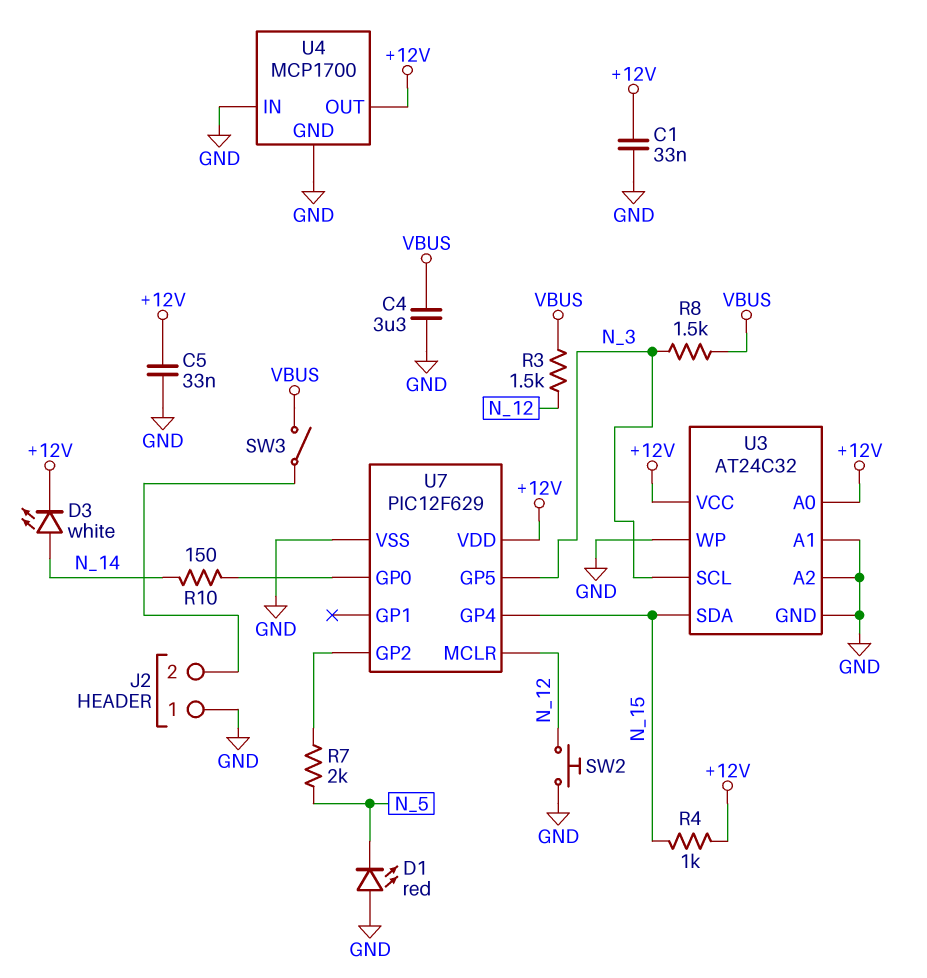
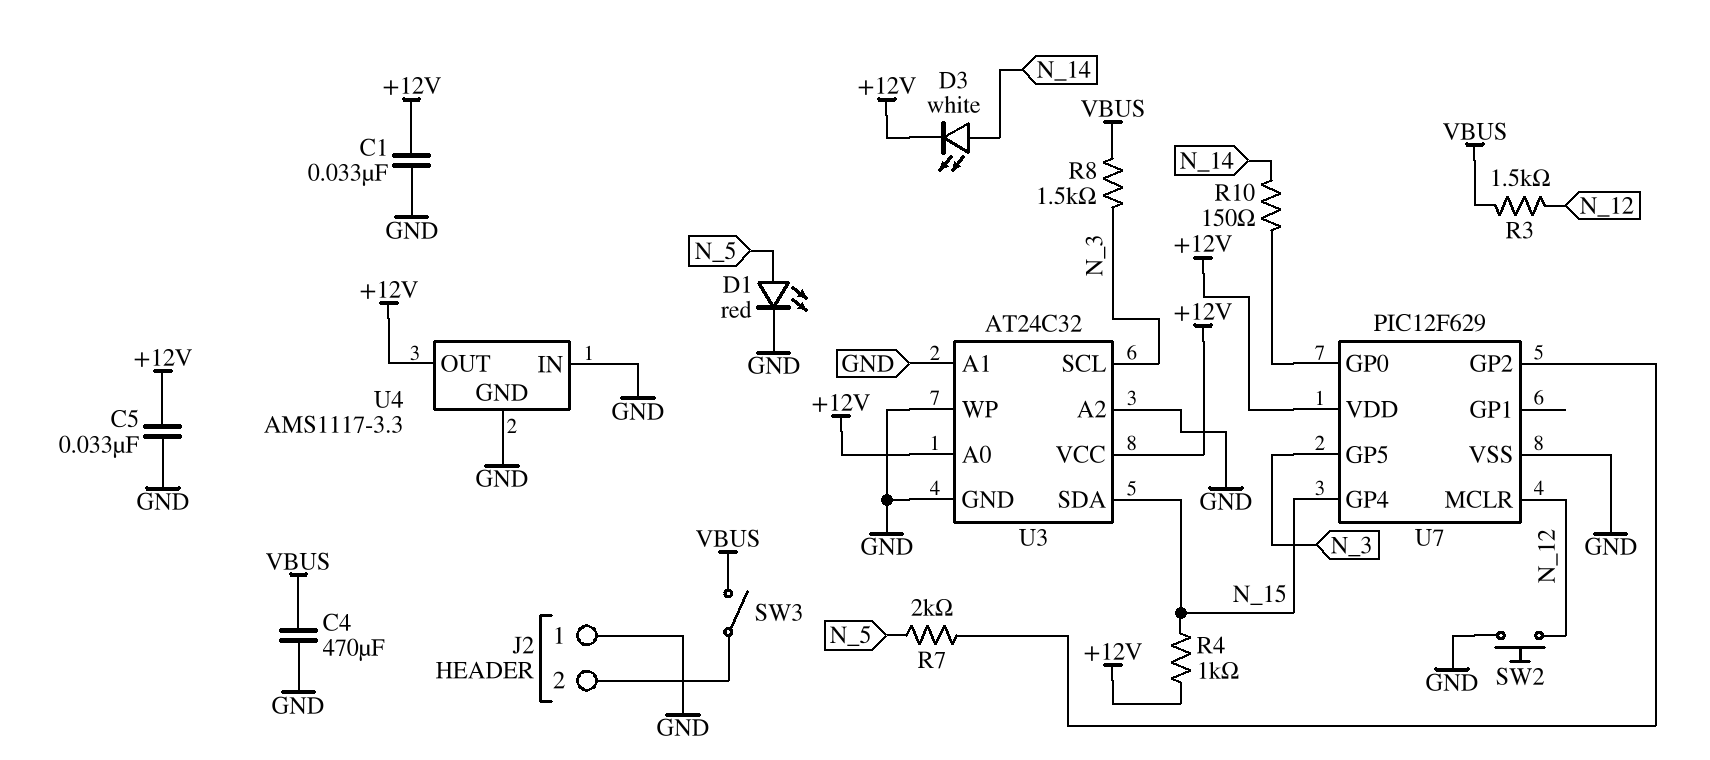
C4: 3.3uF (GND, VBUS) -> 470uF (GND, VBUS)
D1: LED red (A GND, K N_5) -> LED red (A N_5, K GND)
U4: MCP1700 -> AMS1117-3.3

